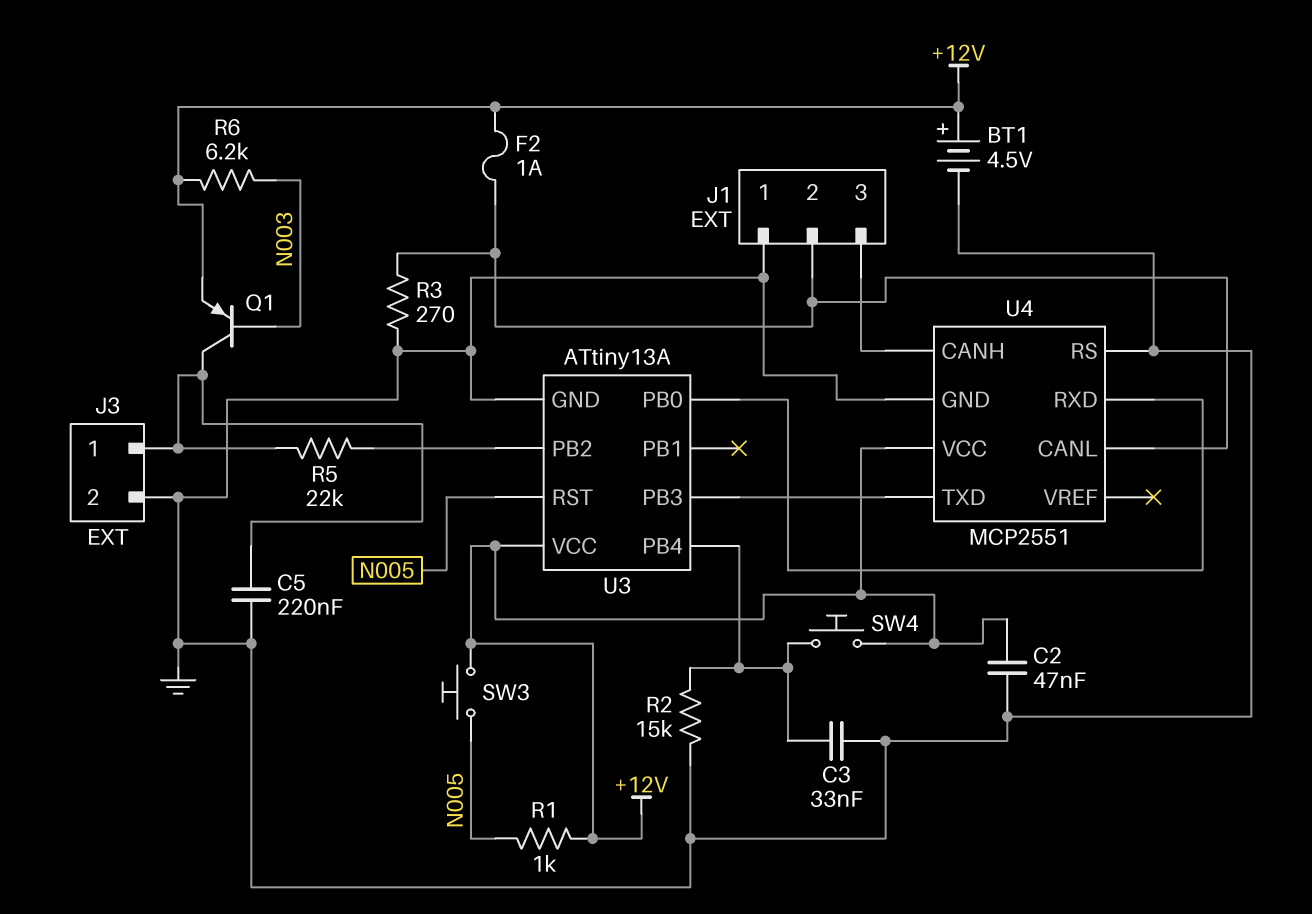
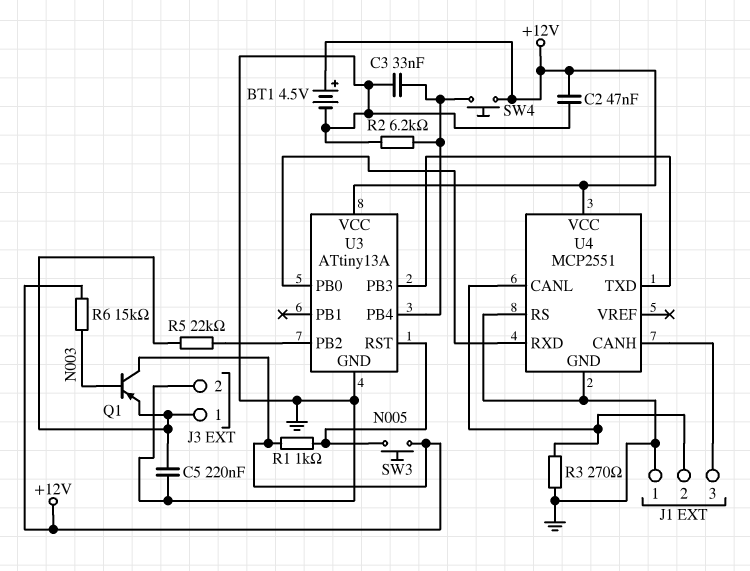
F2: 1A (+12V, J1/2) -> none
Q1: PNP (B N003, C J3/1, E +12V) -> PNP (B N003, C +12V, E J3/1)
R2: 15k (GND, U3/PB4) -> 6.2k (GND, U3/PB4)
R6: 6.2k (+12V, N003) -> 15k (+12V, N003)

